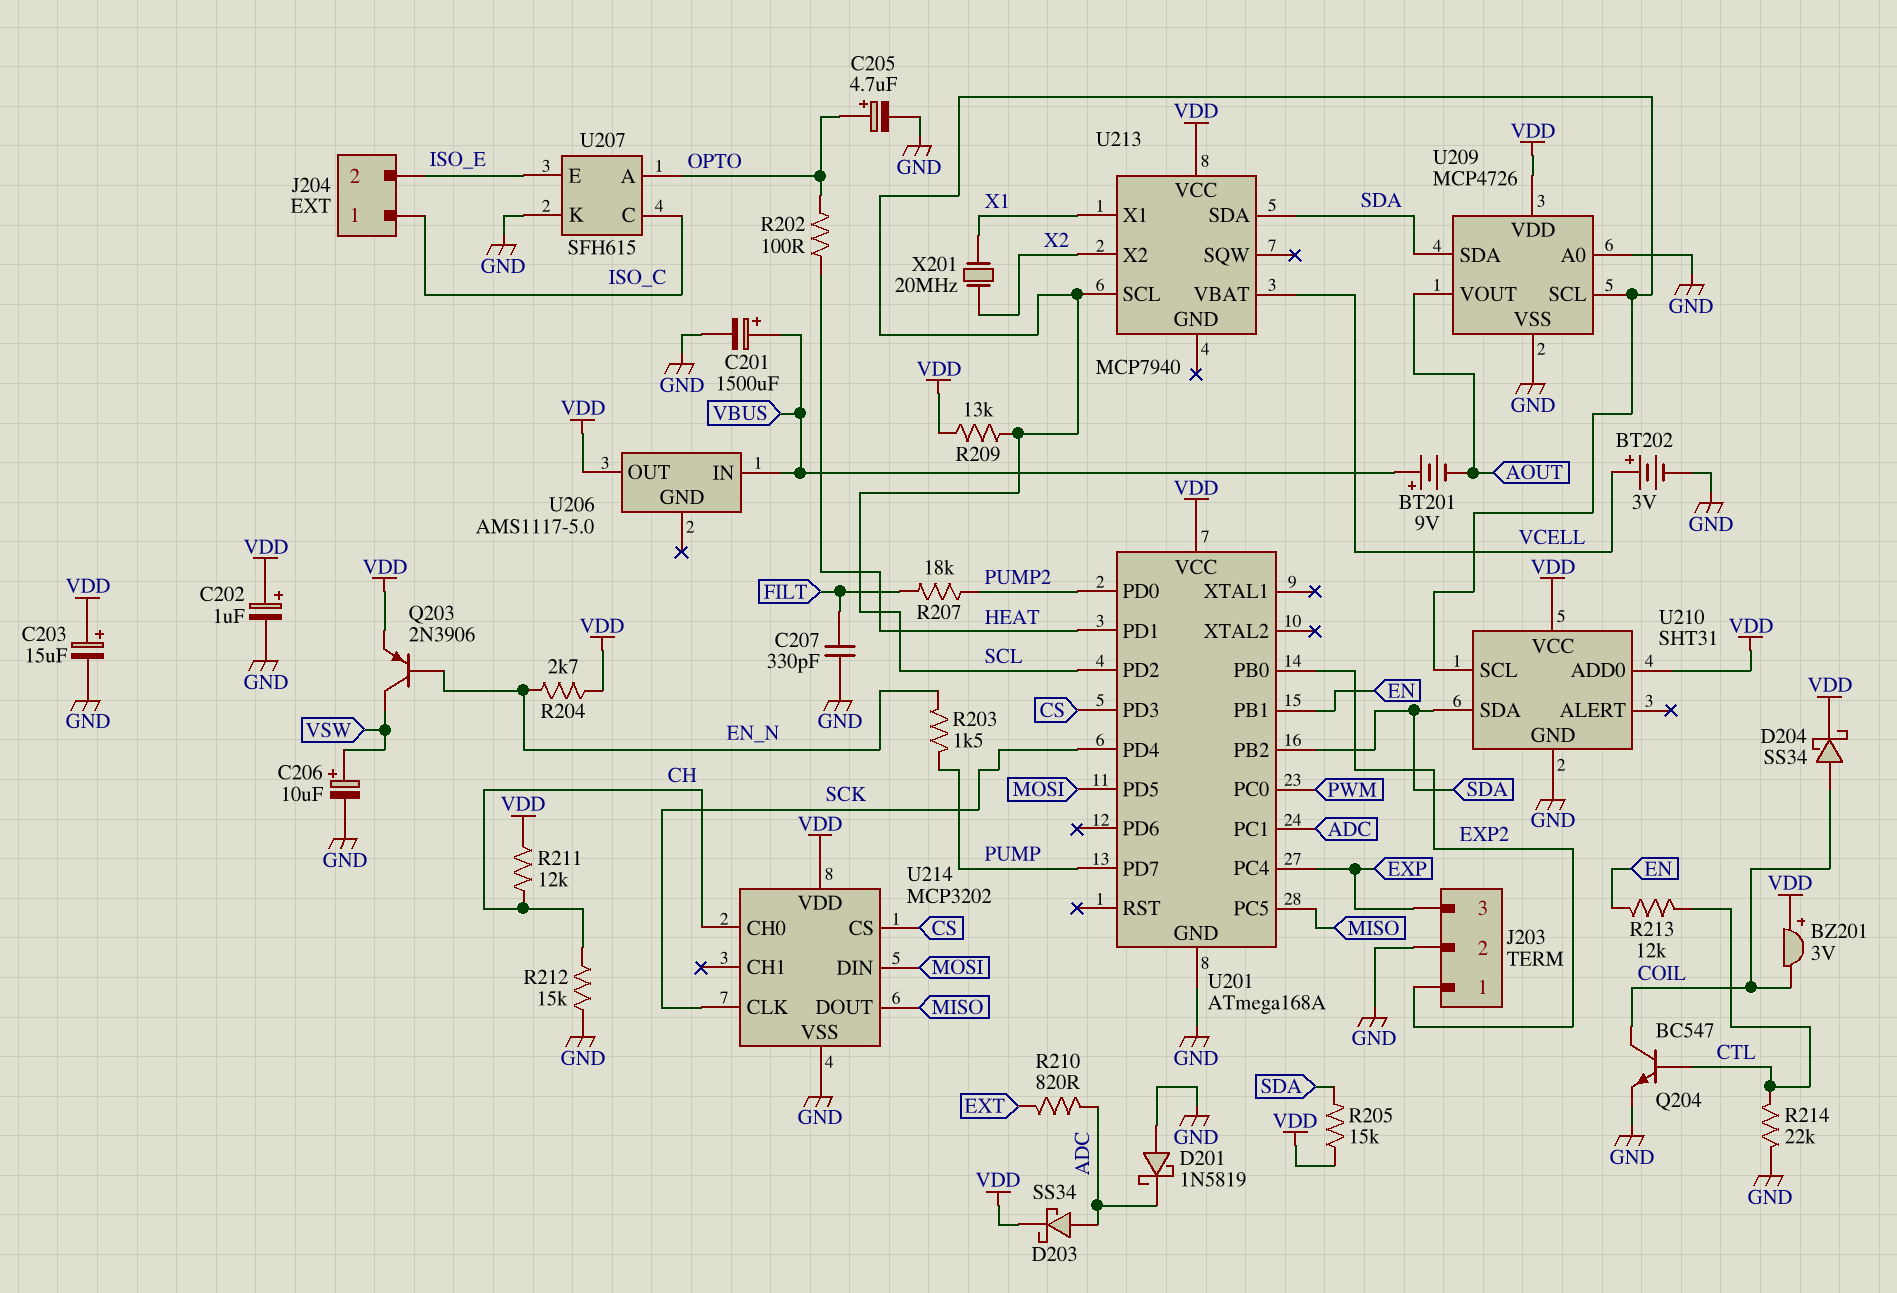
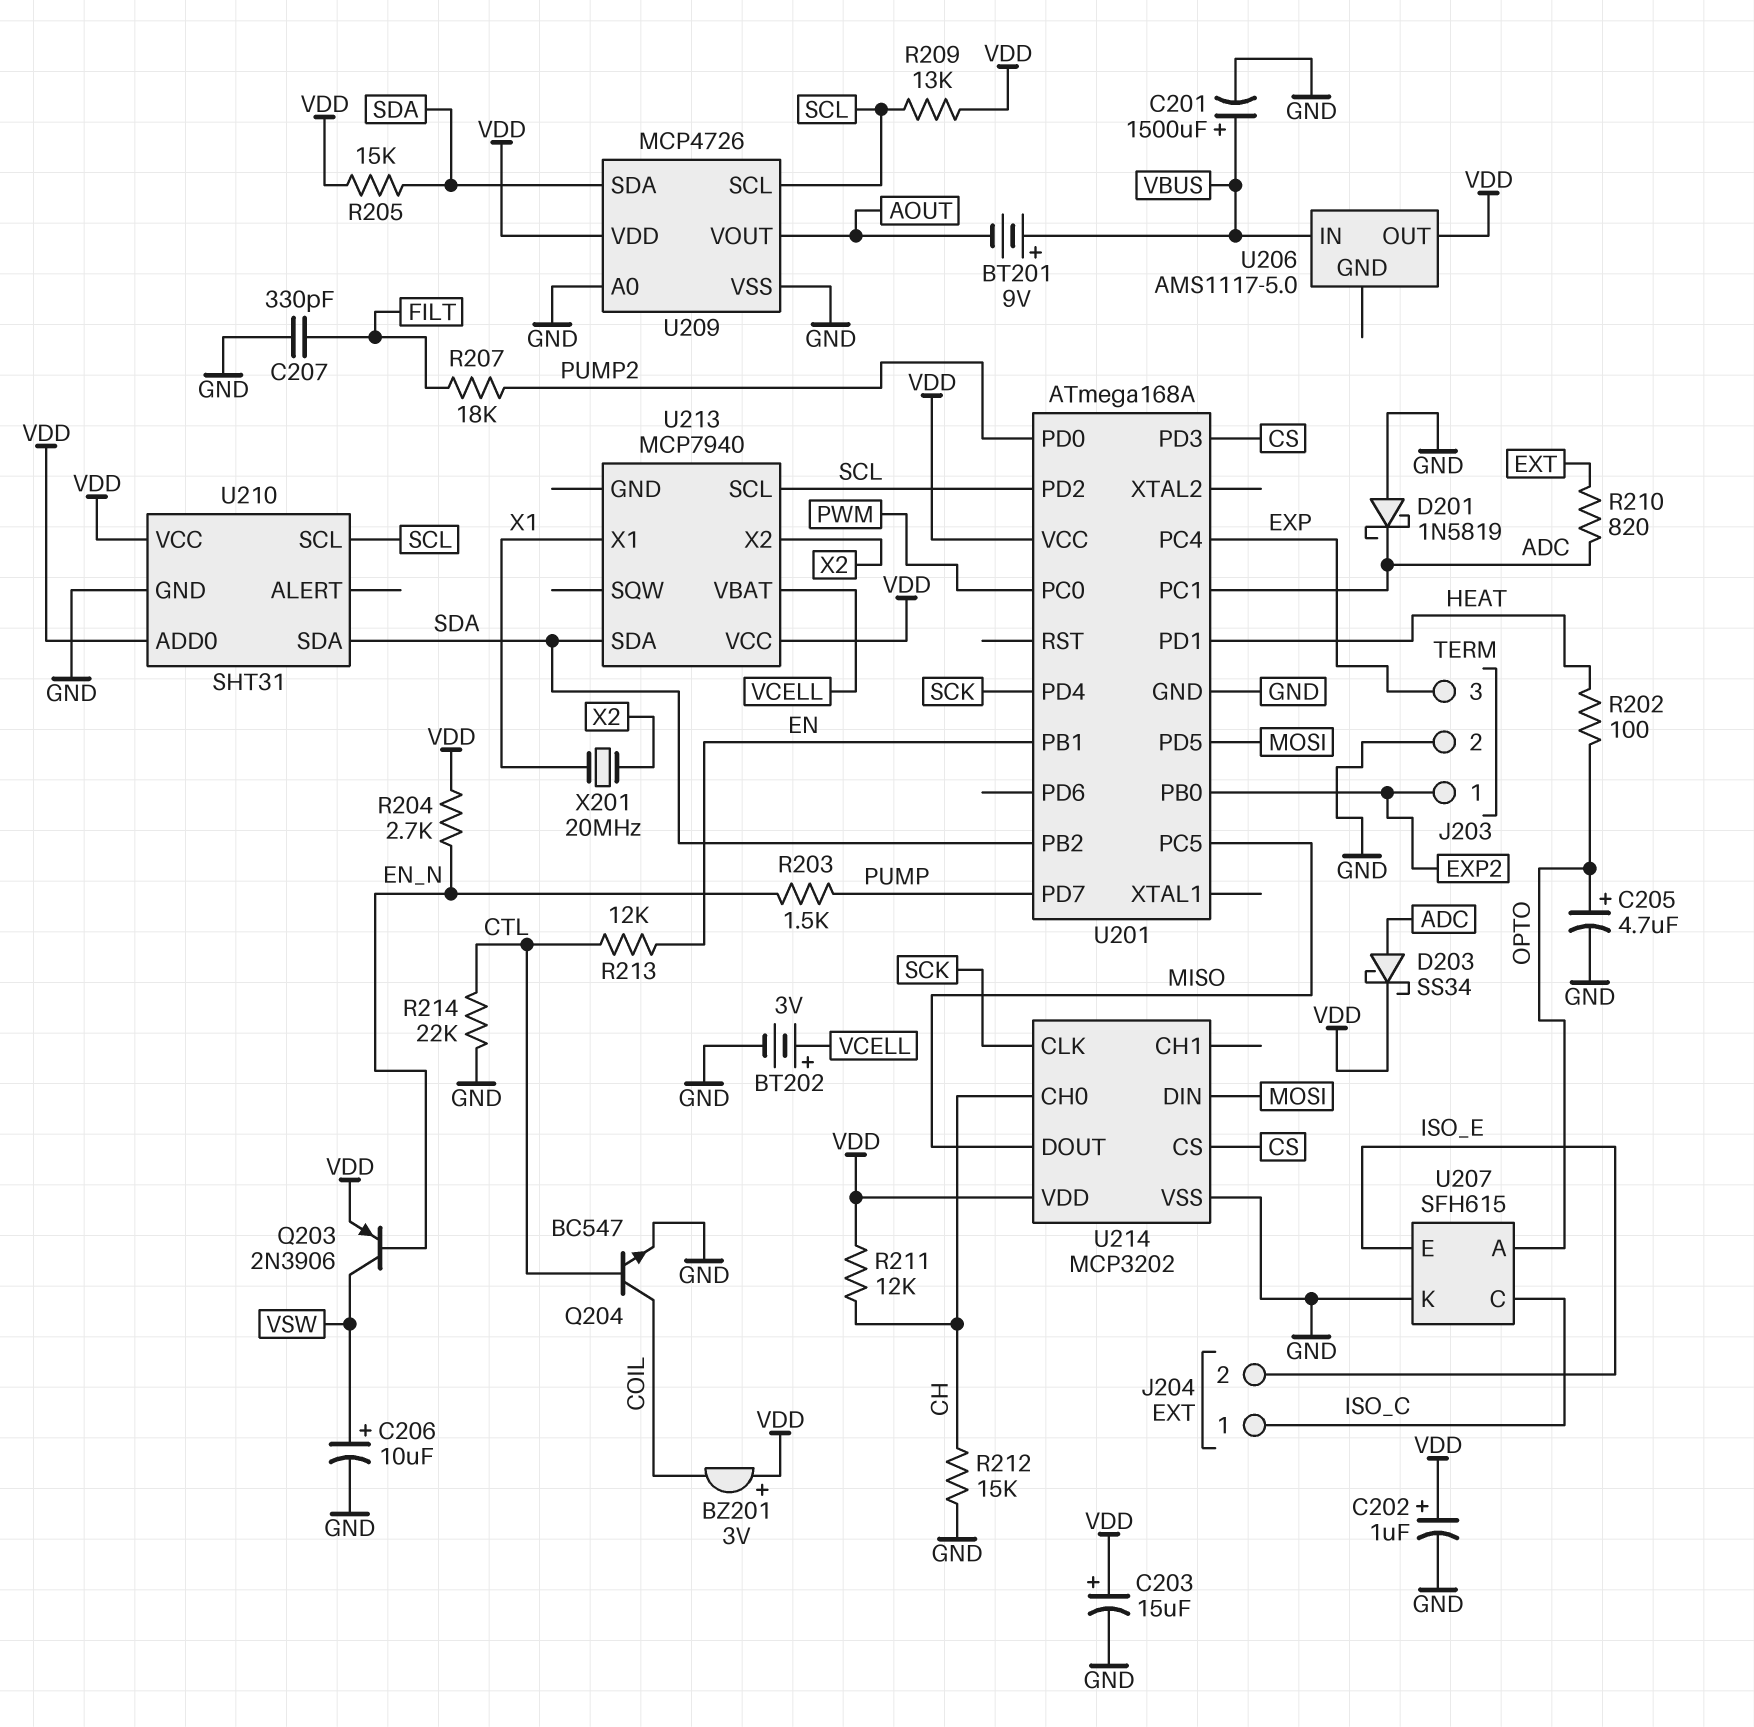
D204: schottky SS34 (A COIL, K VDD) -> none

